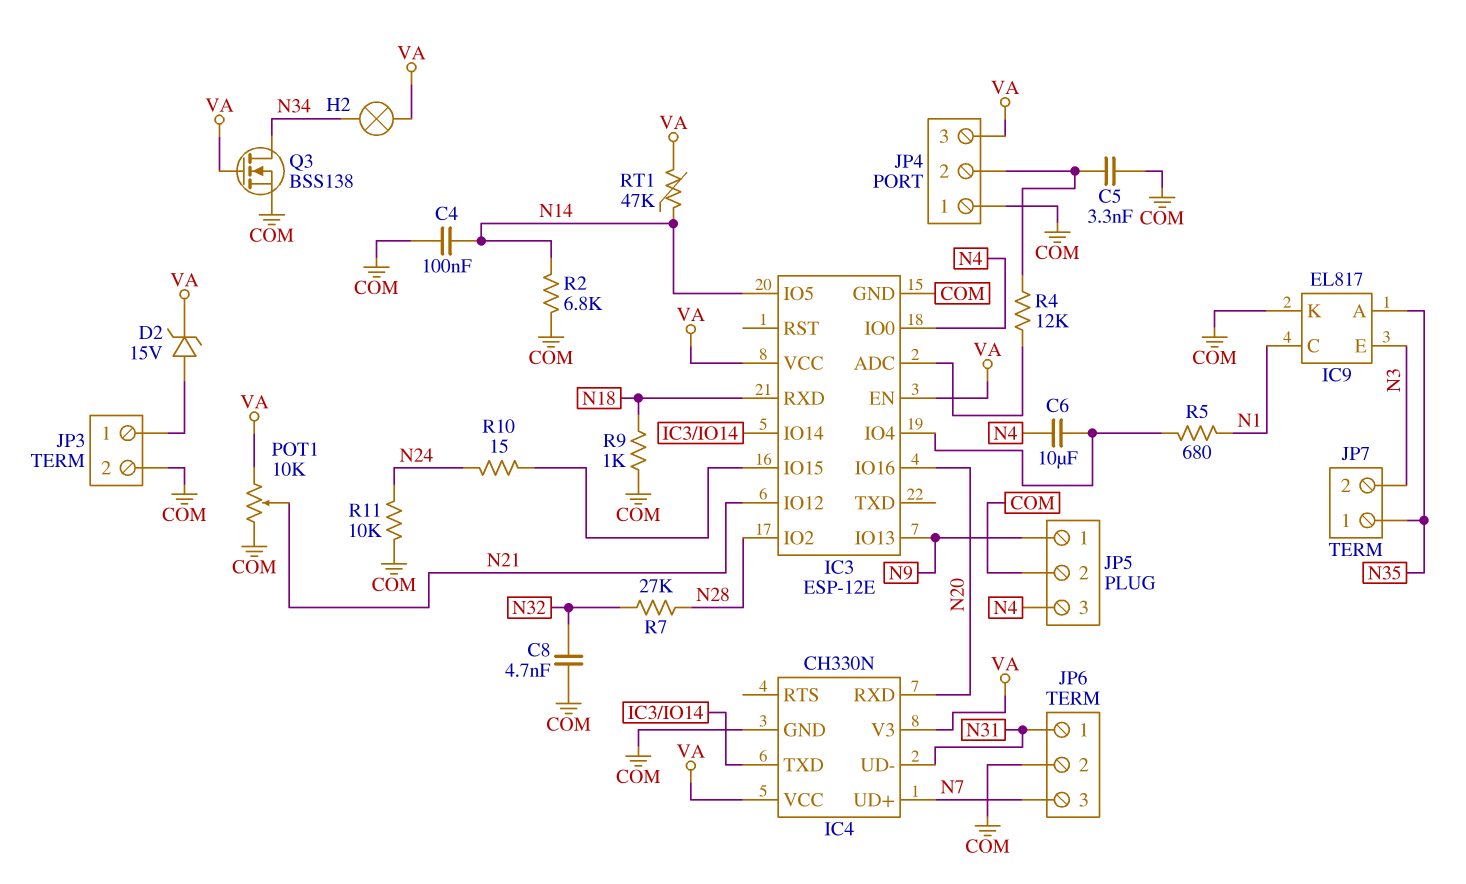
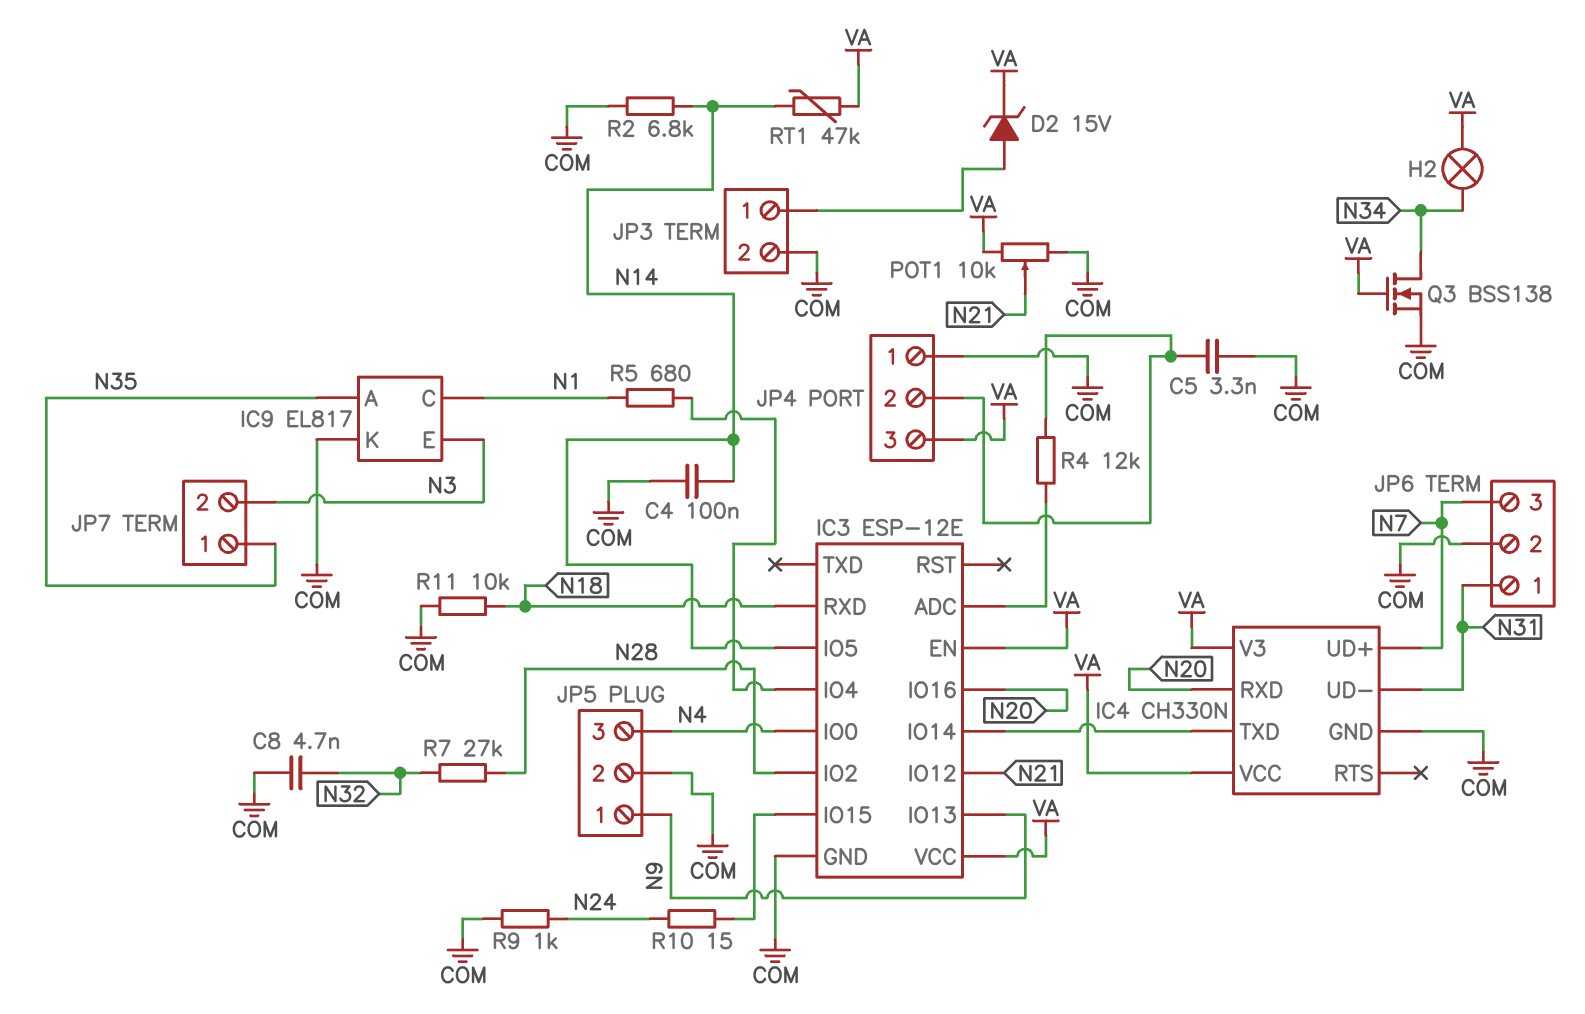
C6: 10uF (IC3/IO4, N4) -> none
R9: 1k (COM, N18) -> 1k (COM, N24)
R11: 10k (COM, N24) -> 10k (COM, N18)

